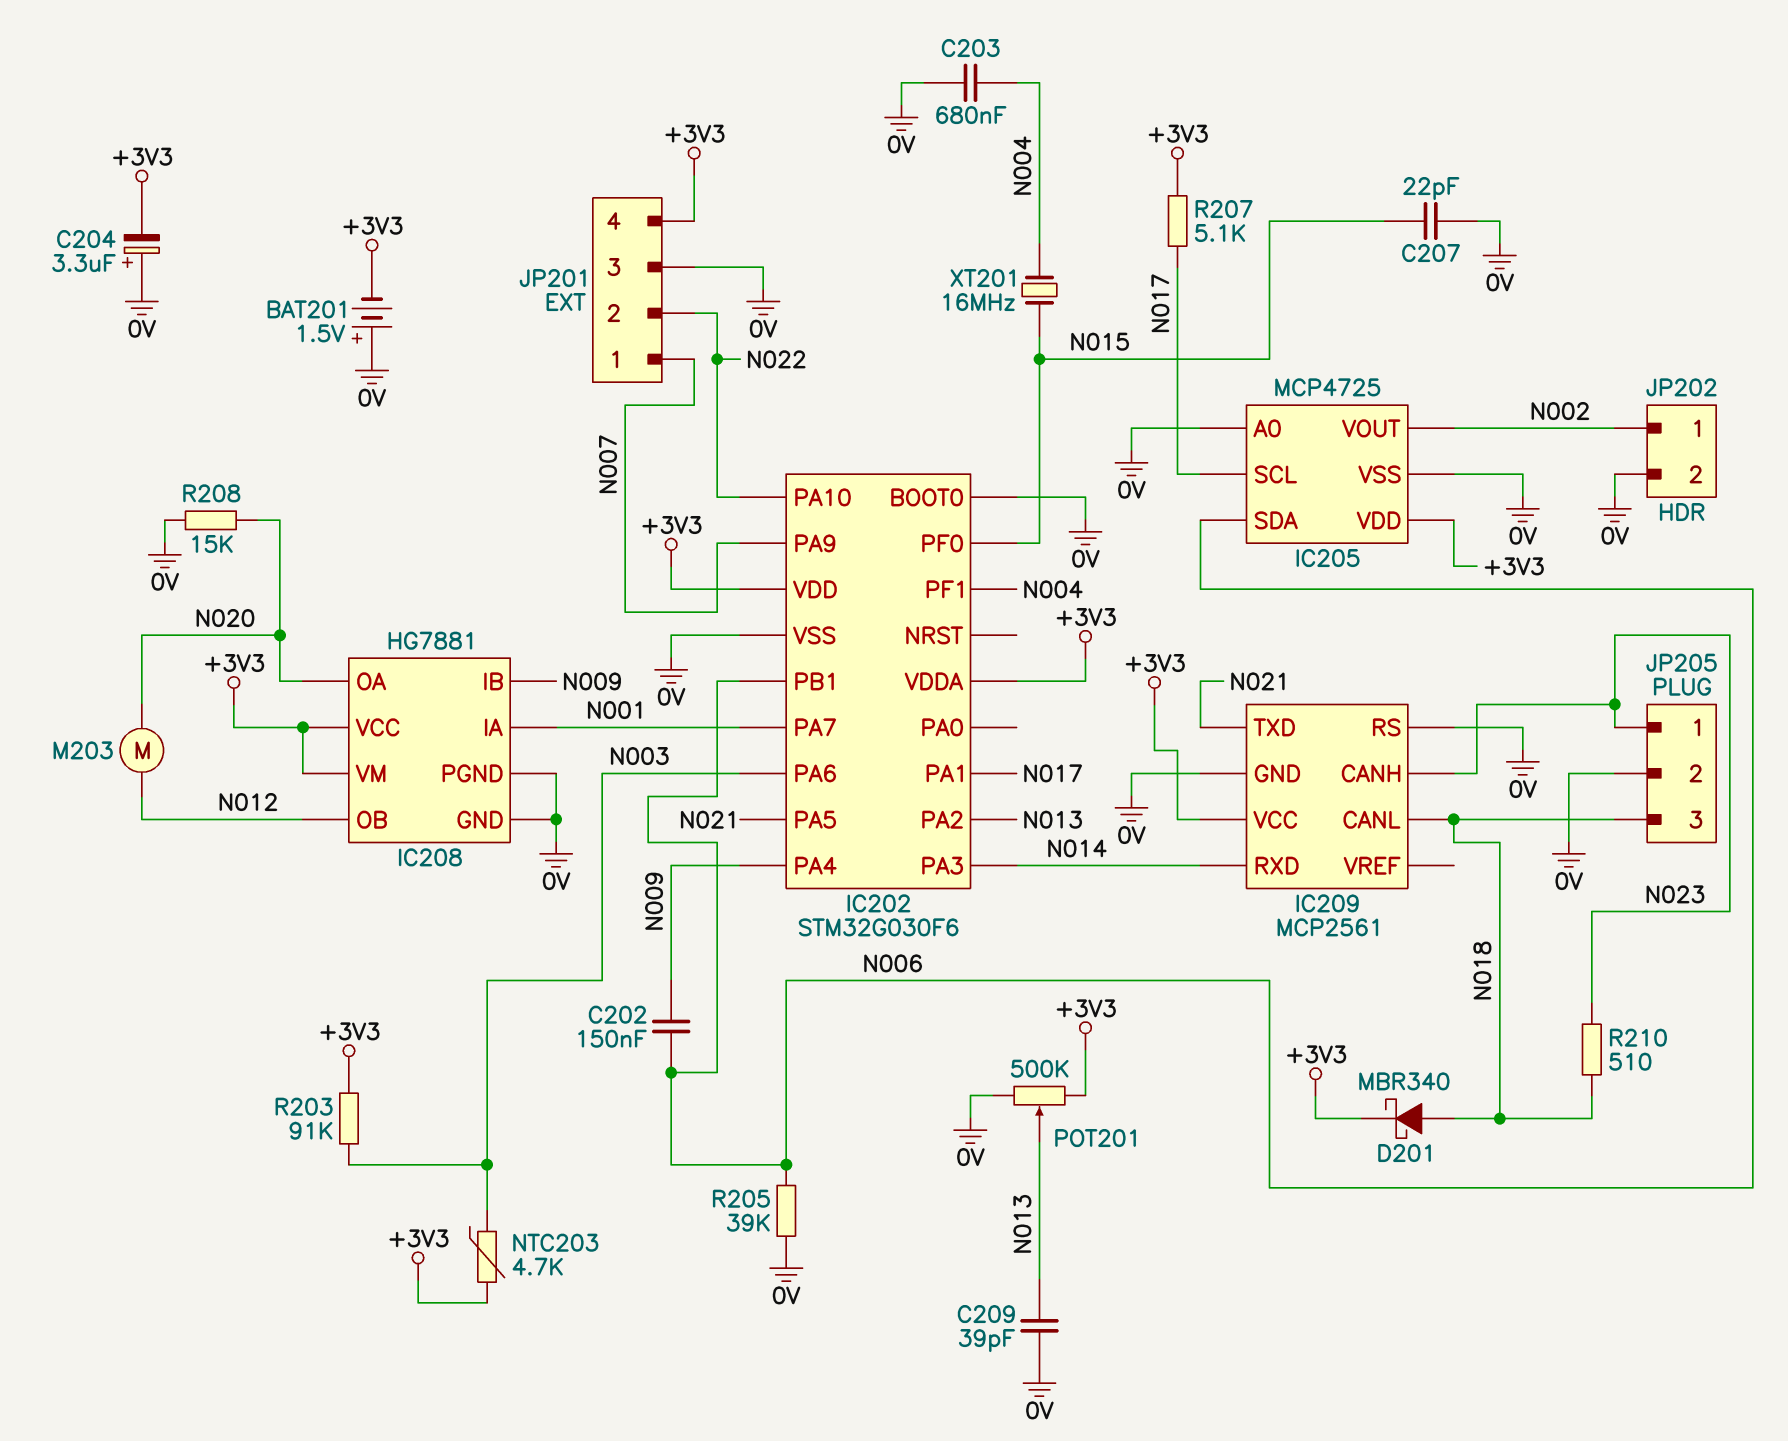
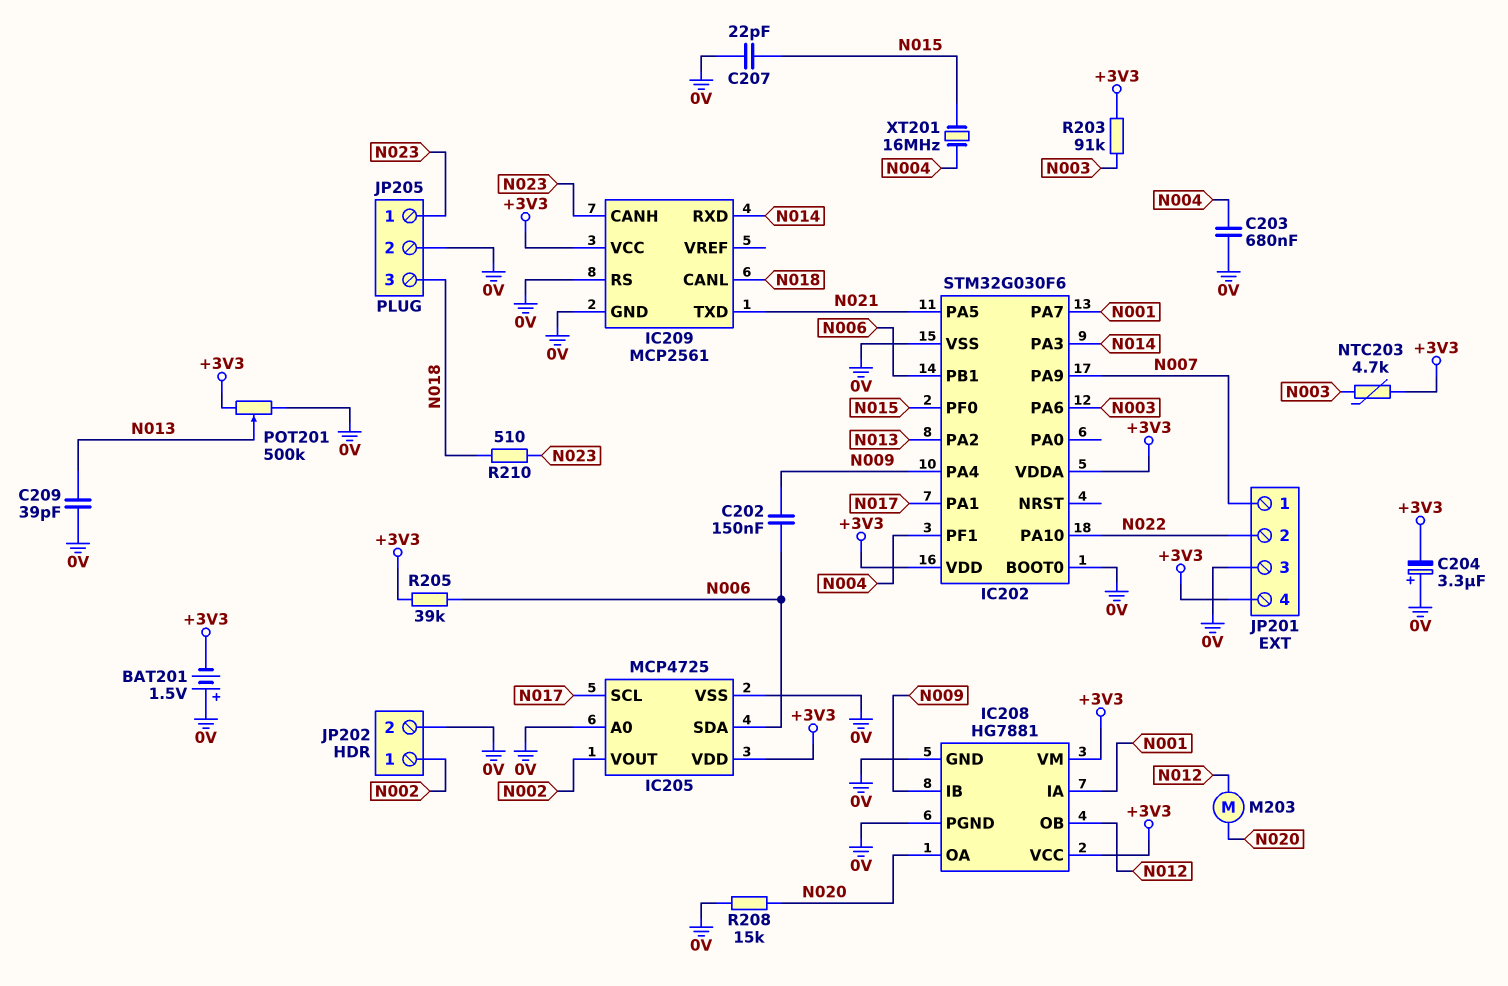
D201: schottky MBR340 (A N018, K +3V3) -> none
R205: 39k (0V, N006) -> 39k (+3V3, N006)
R207: 5.1k (+3V3, N017) -> none

